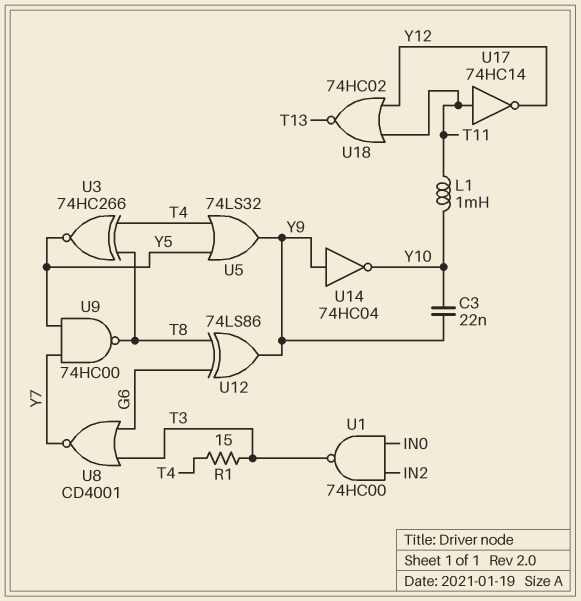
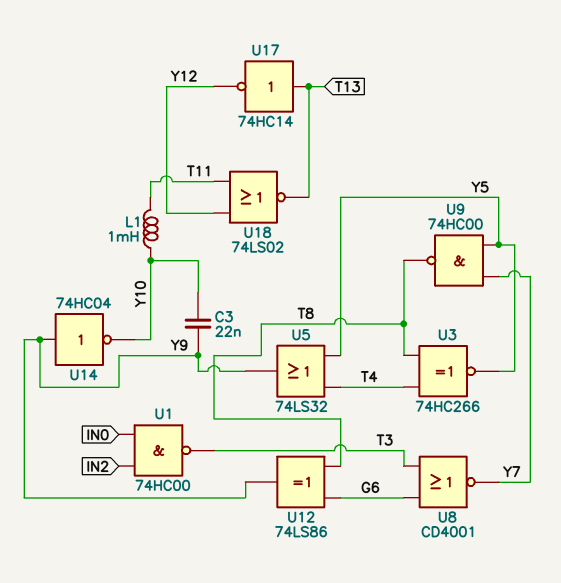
R1: 15 (T3, T4) -> none
U17: NOT 74HC14 (in T11, out Y12) -> NOT 74HC14 (in T13, out Y12)
U18: NOR 74HC02 (in T11, in Y12, out T13) -> NOR 74LS02 (in T11, in Y12, out T13)

